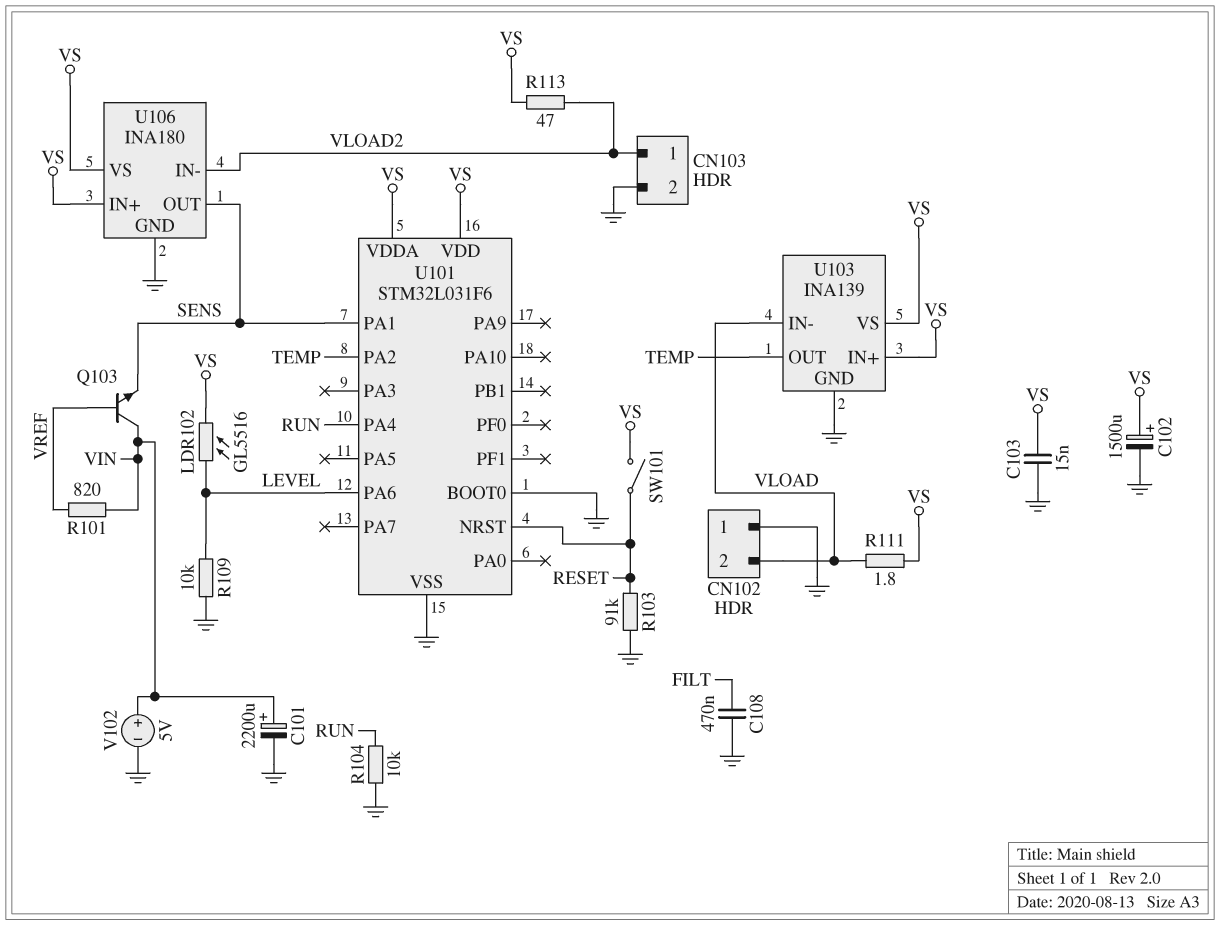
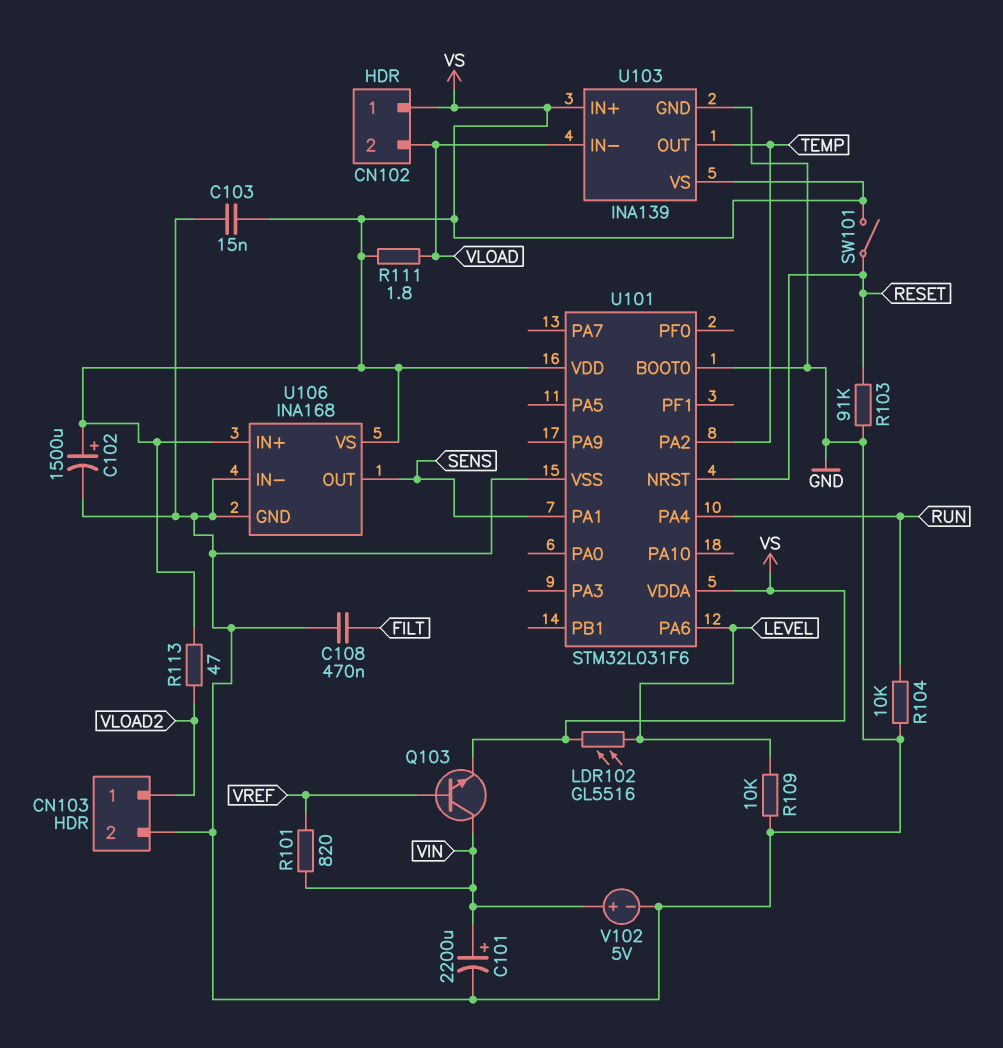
CN102 pin 1: GND -> VS
Q103: NPN (B VREF, C VIN, E SENS) -> NPN (B VREF, C VIN, E VS)
U106: INA180 -> INA168
U106 pin IN-: VLOAD2 -> GND

